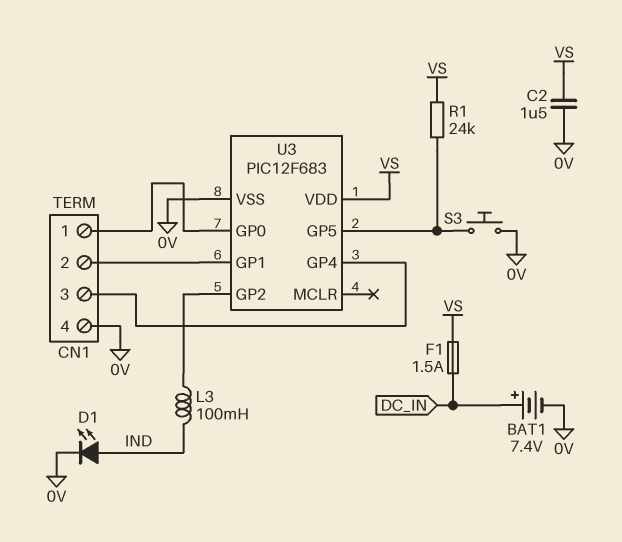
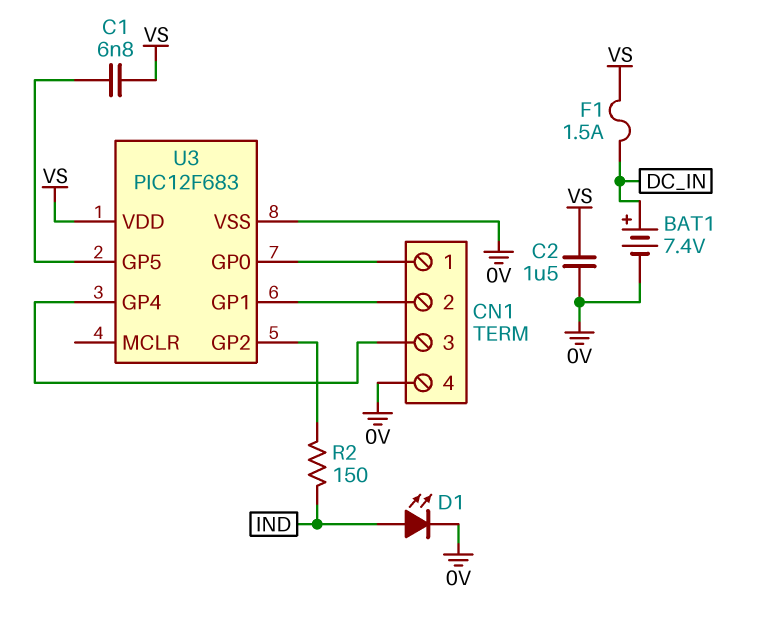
C1: none -> 6.8nF (U3/GP5, VS)
L3: 100mH (IND, U3/GP2) -> none
R1: 24k (U3/GP5, VS) -> none
R2: none -> 150 (IND, U3/GP2)
S3: button (0V, U3/GP5) -> none

